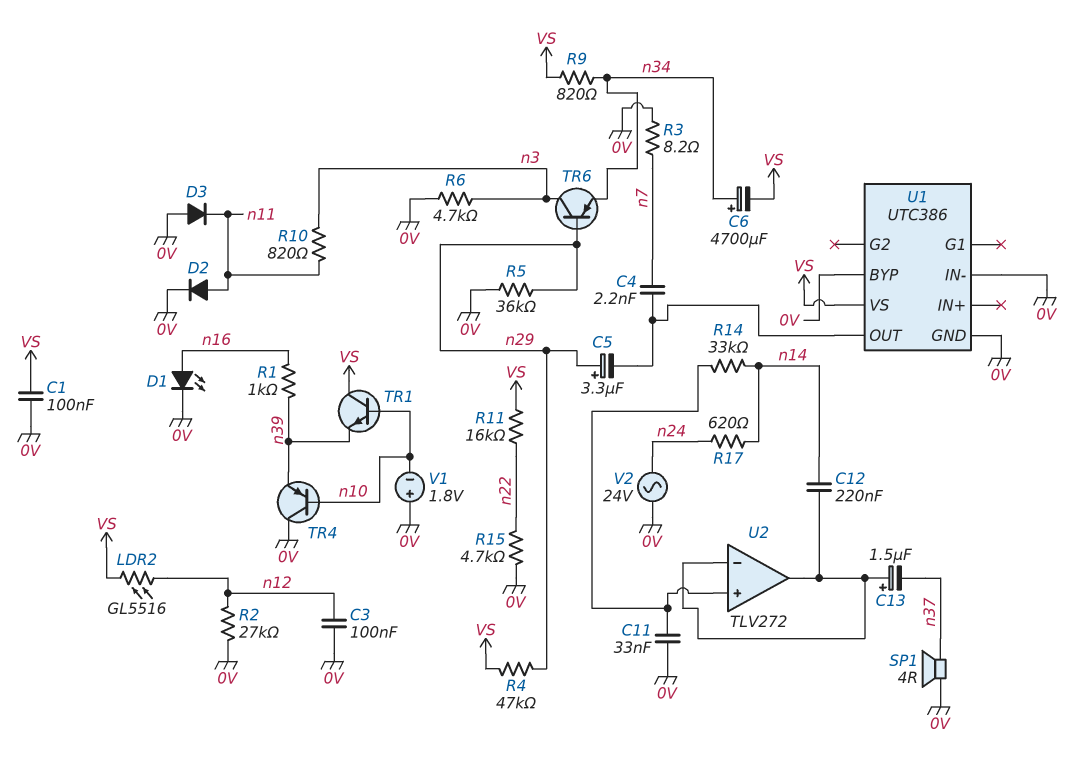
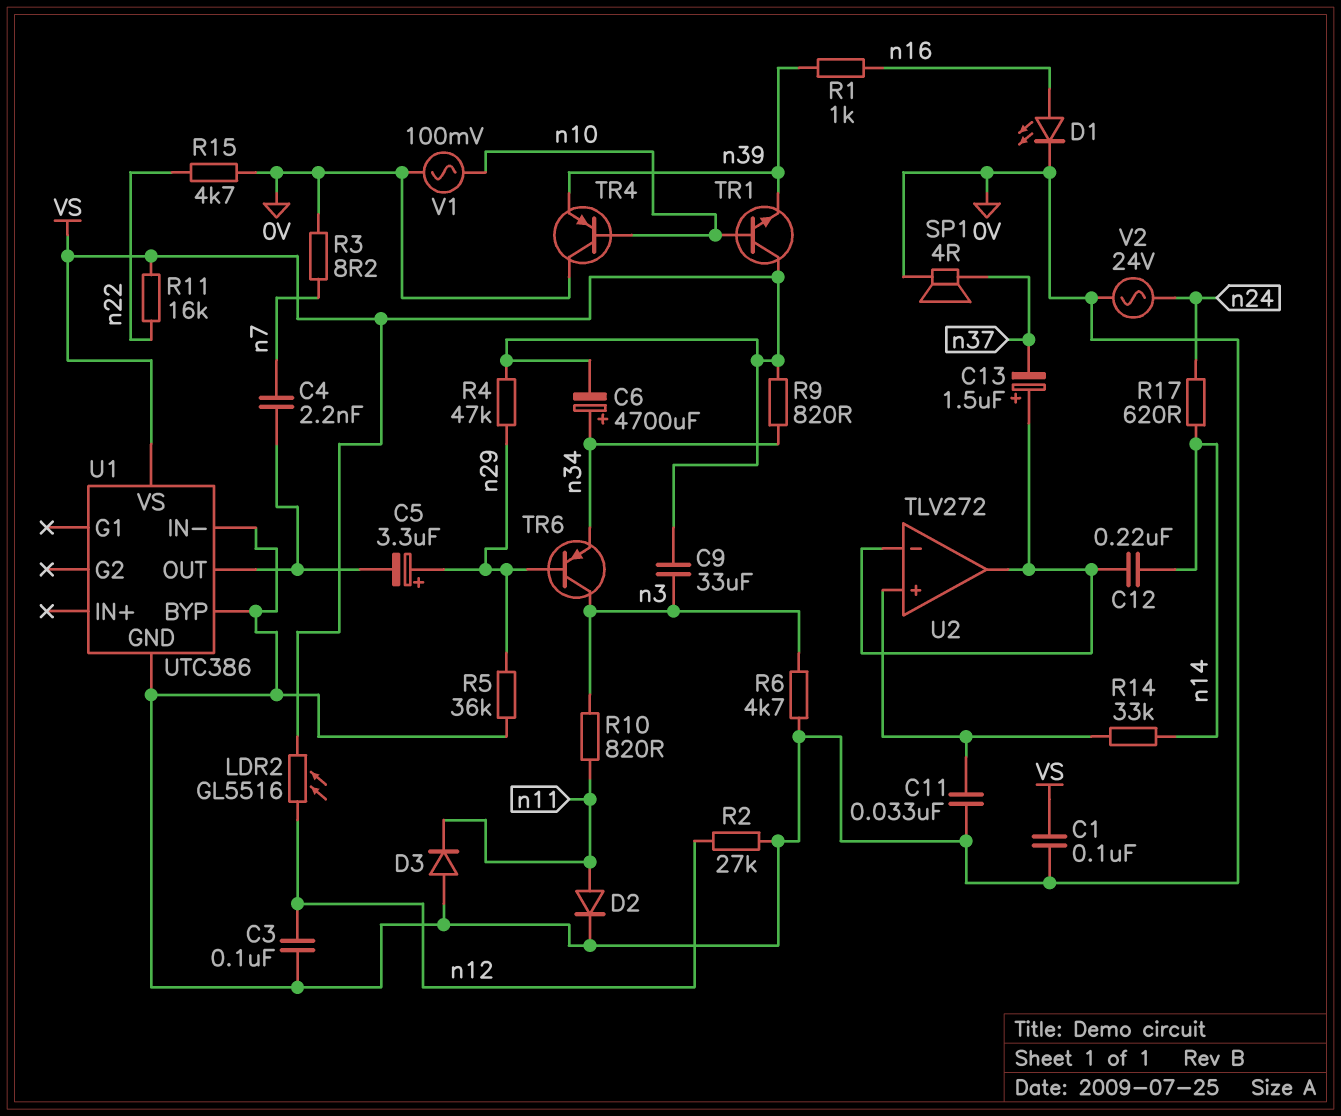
C9: none -> 33uF (VS, n3)
V1: 1.8V (plus 0V, minus n10) -> AC 100mV (0V, n10)

